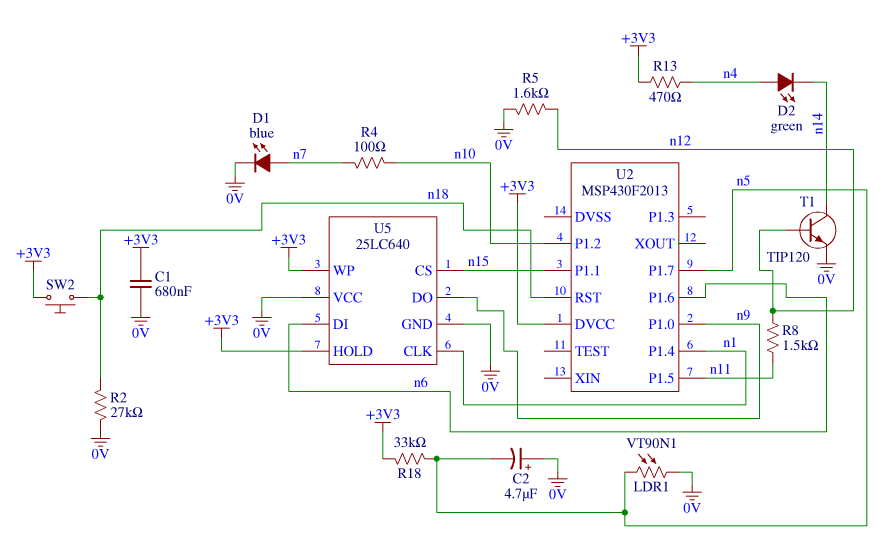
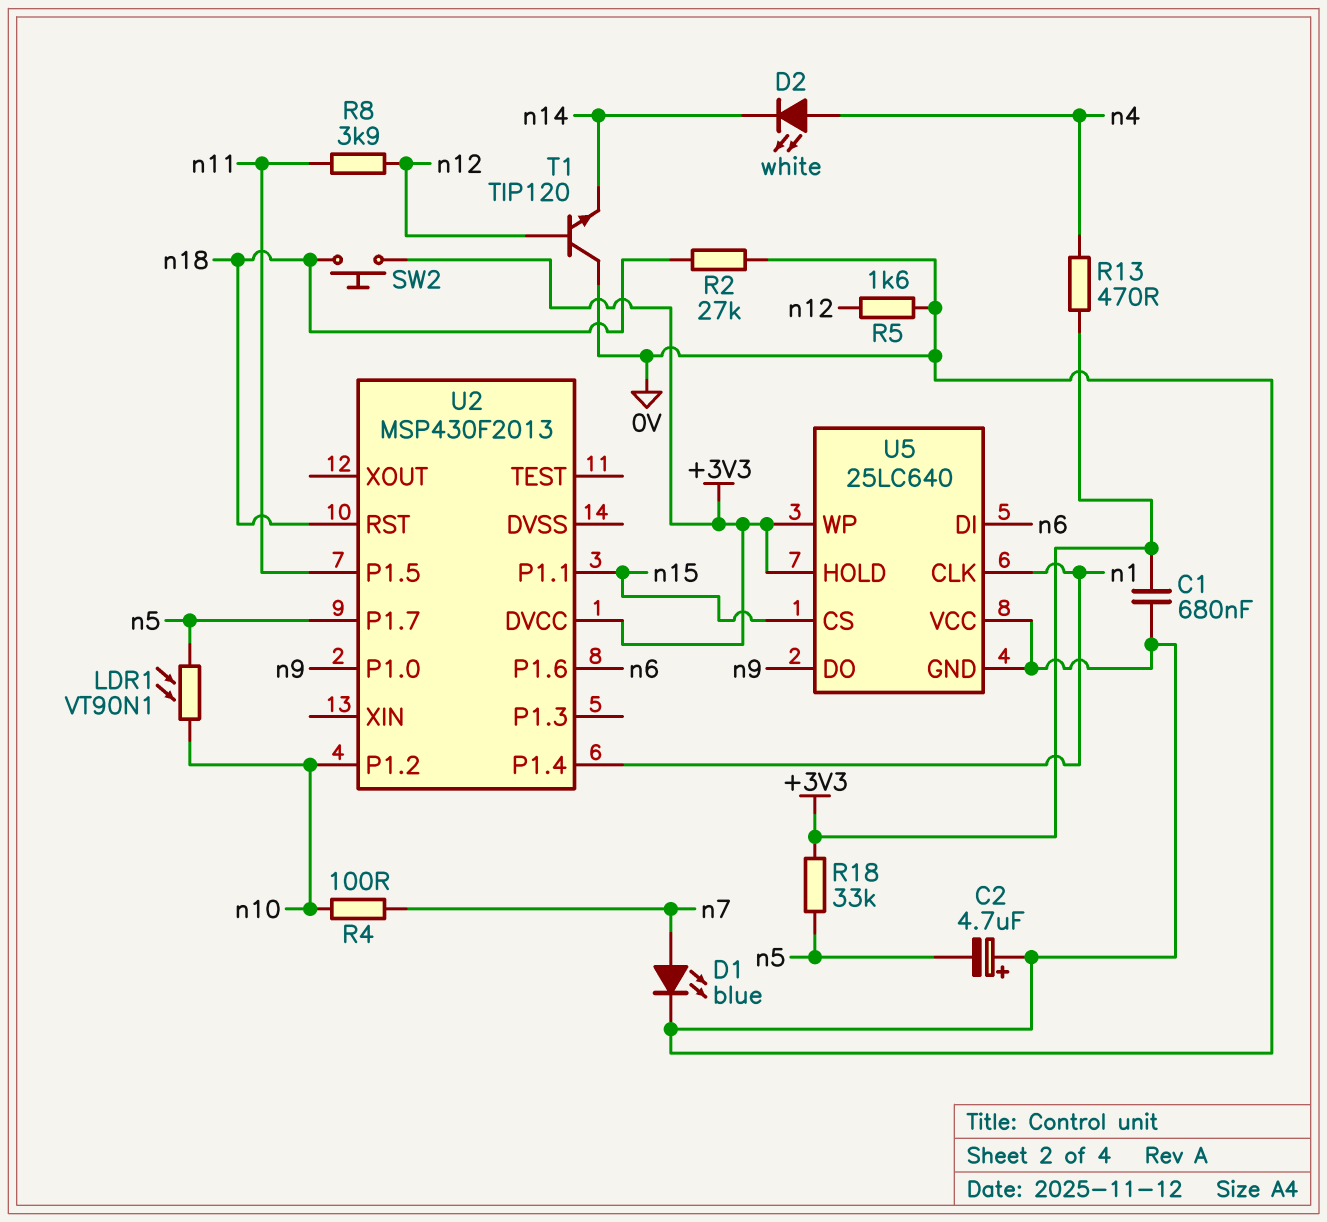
D2: LED green (A n4, K n14) -> LED white (A n4, K n14)
LDR1: VT90N1 (0V, n5) -> VT90N1 (n5, n10)
R8: 1.5k (n11, n12) -> 3.9k (n11, n12)
T1: NPN TIP120 (B n12, C n14, E 0V) -> NPN TIP120 (B n12, C 0V, E n14)

